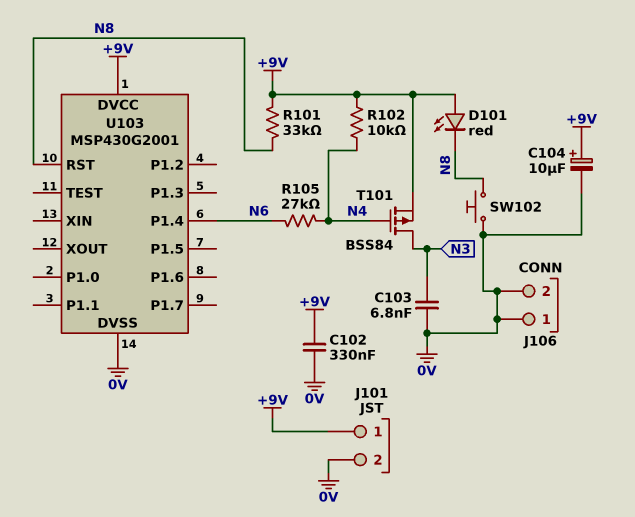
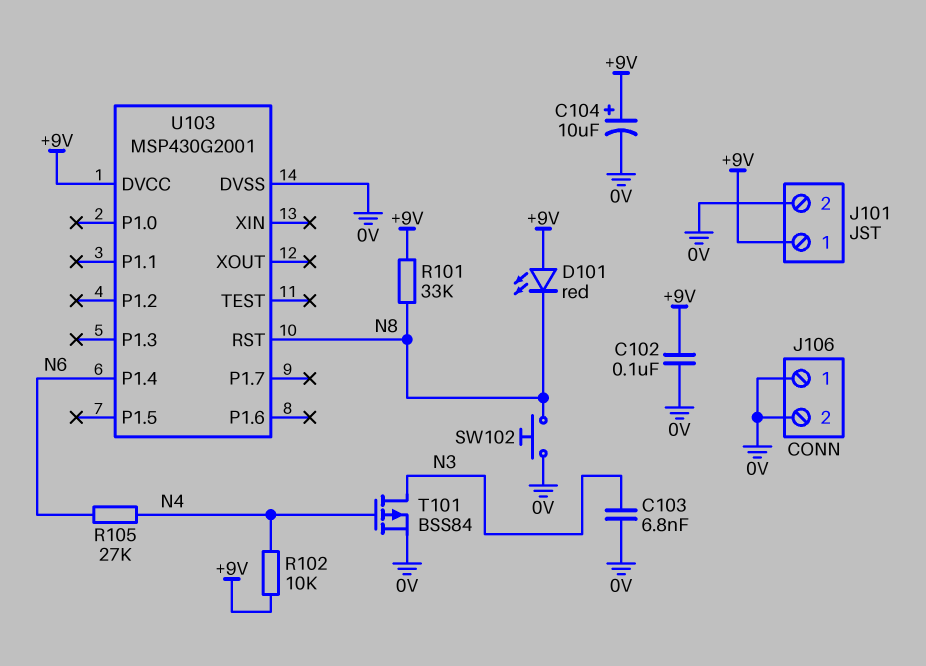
C102: 330nF (+9V, 0V) -> 100nF (+9V, 0V)
T101: PMOS BSS84 (G N4, D N3, S +9V) -> PMOS BSS84 (G N4, D N3, S 0V)

